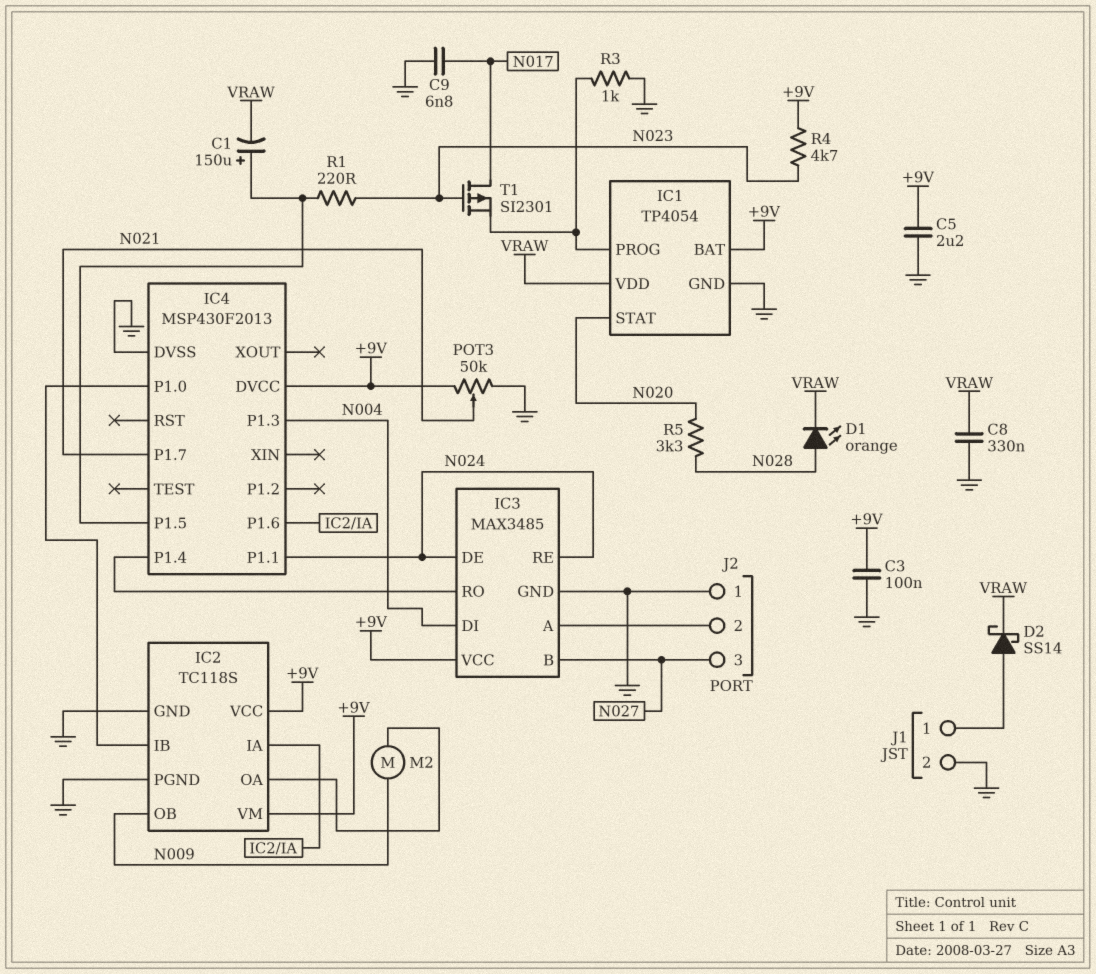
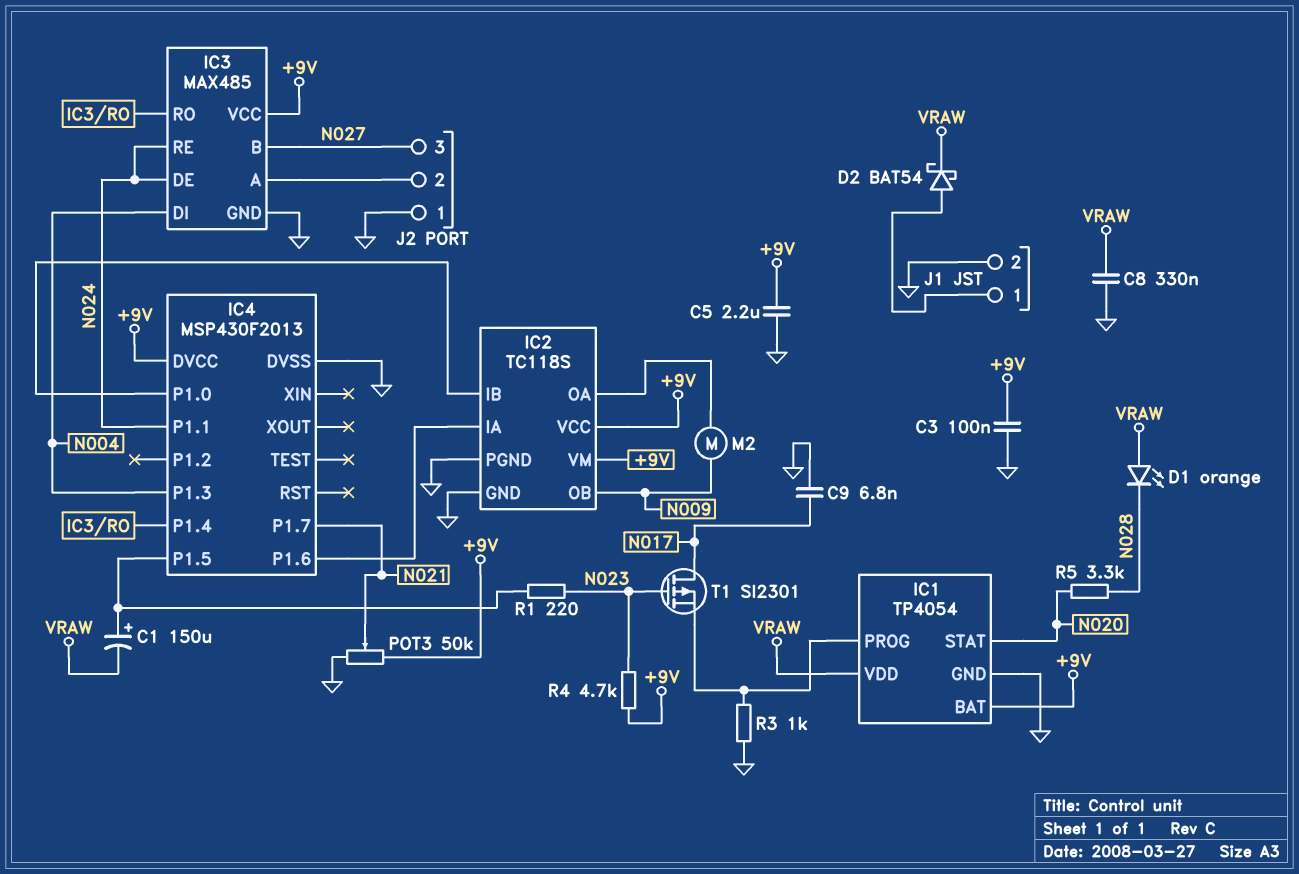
D1: LED orange (A N028, K VRAW) -> LED orange (A VRAW, K N028)
D2: schottky SS14 (A J1/1, K VRAW) -> schottky BAT54 (A J1/1, K VRAW)
IC3: MAX3485 -> MAX485

